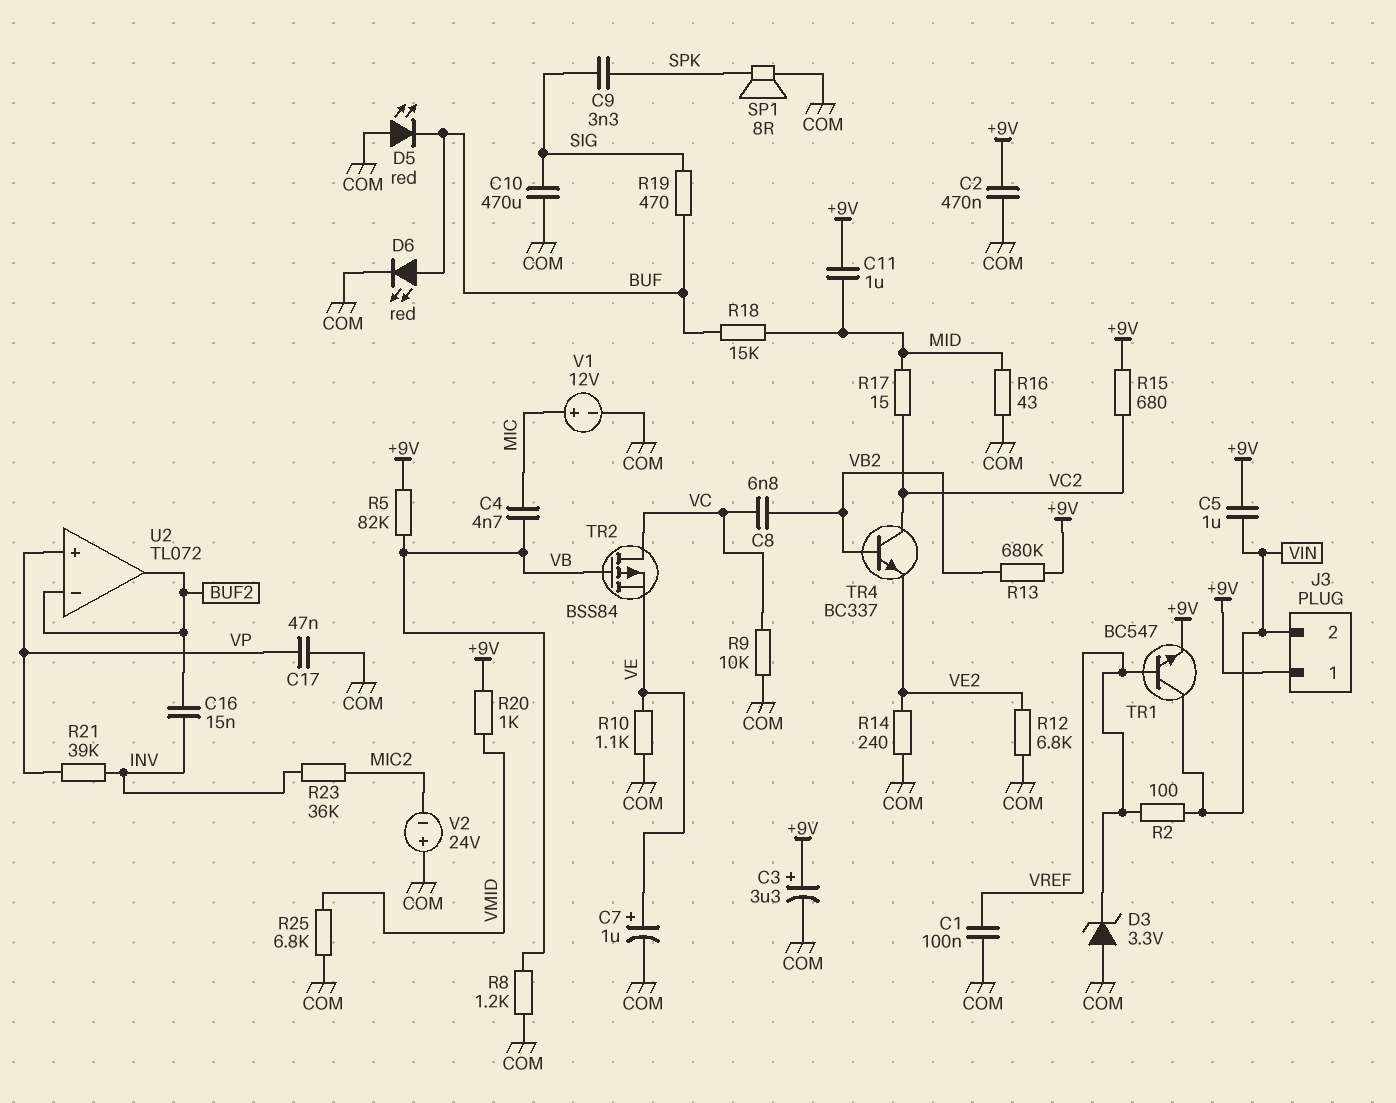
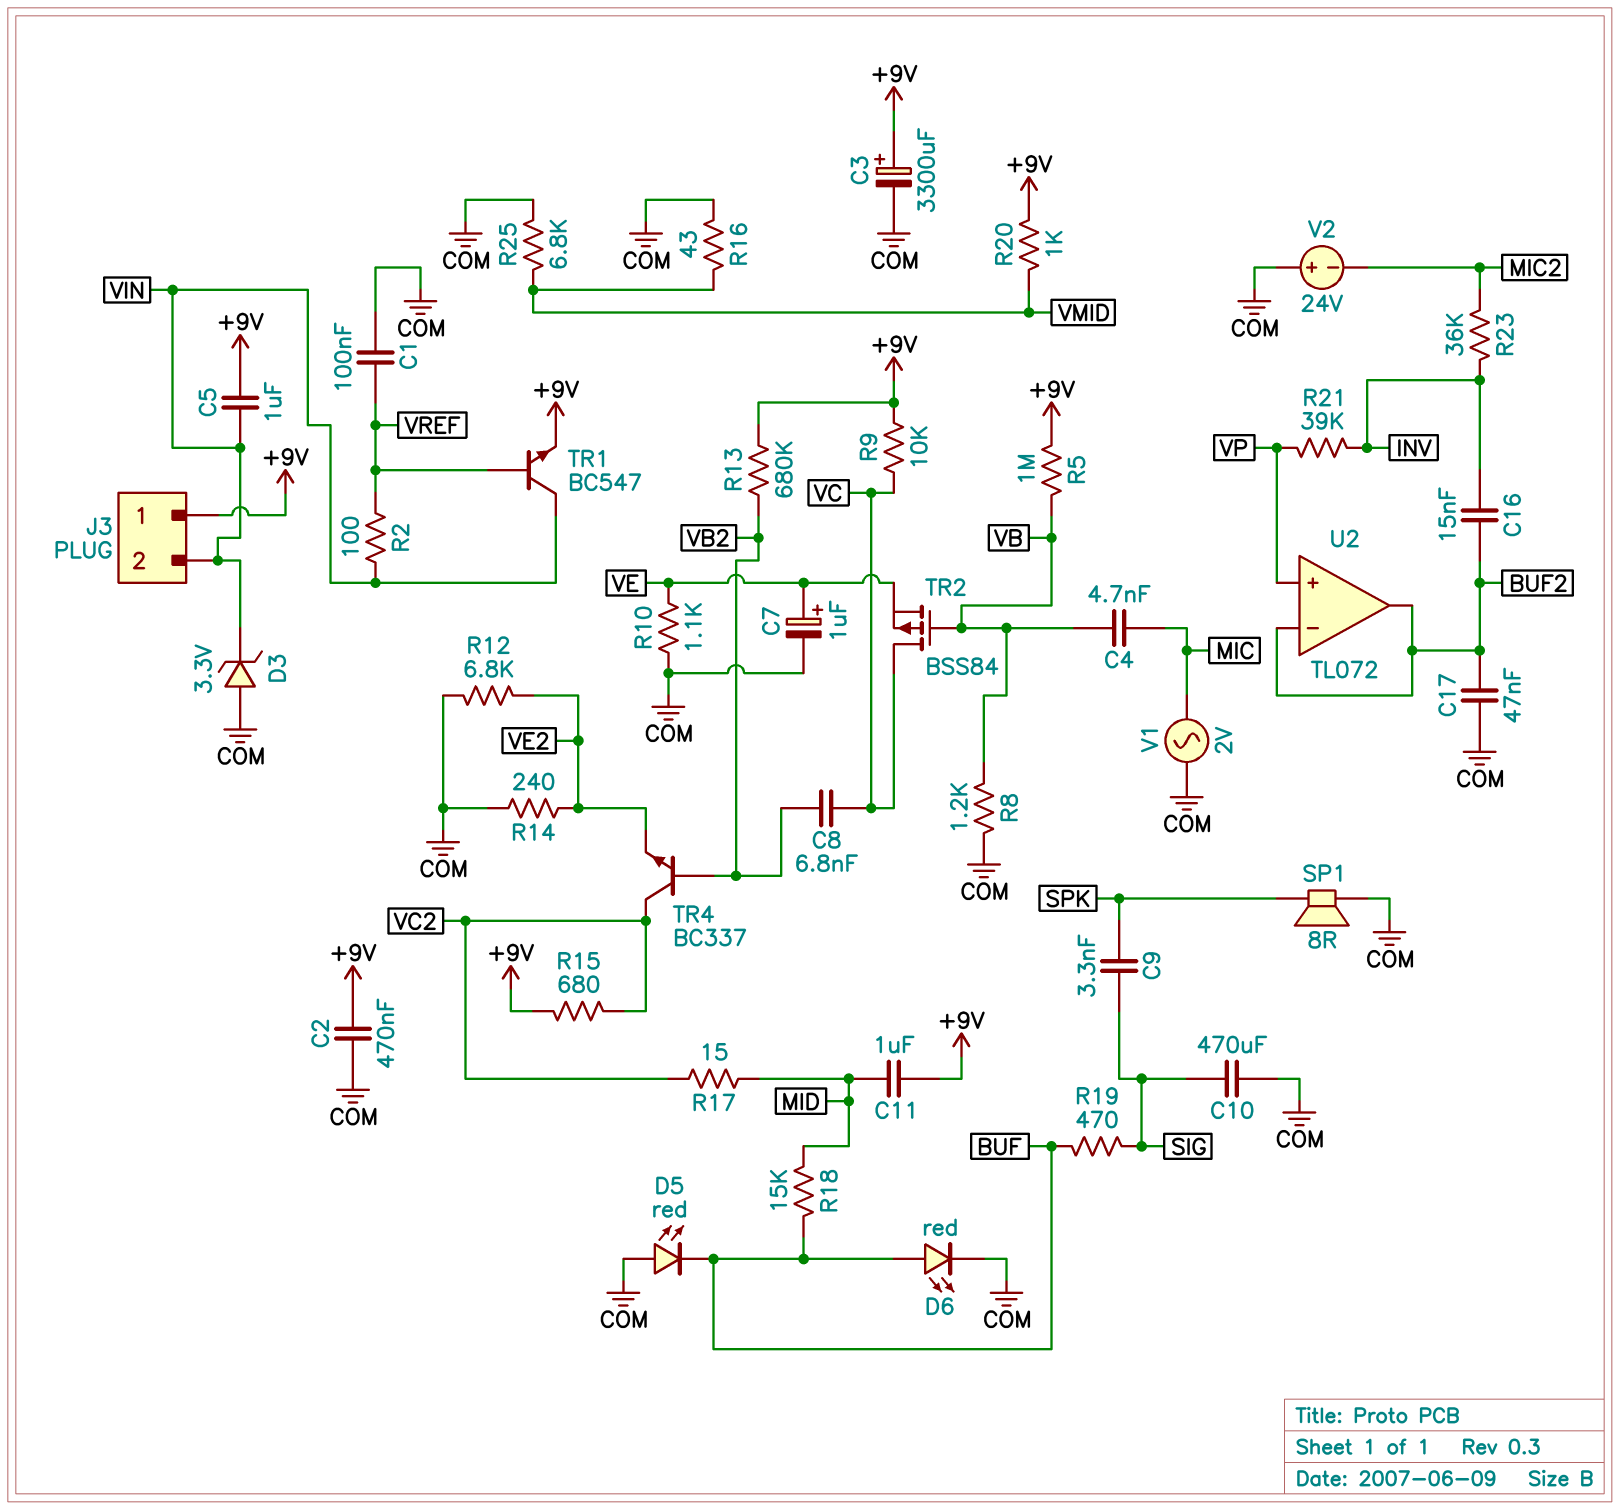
C3: 3.3uF (plus +9V, minus COM) -> 3300uF (plus +9V, minus COM)
C17: 47nF (COM, VP) -> 47nF (BUF2, COM)
D3: zener 3.3V (A COM, K VREF) -> zener 3.3V (A COM, K VIN)
R5: 82k (+9V, VB) -> 1M (+9V, VB)
R9: 10k (COM, VC) -> 10k (+9V, VC)
R16: 43 (COM, MID) -> 43 (COM, VMID)
V1: 12V (plus MIC, minus COM) -> AC 2V (COM, MIC)

